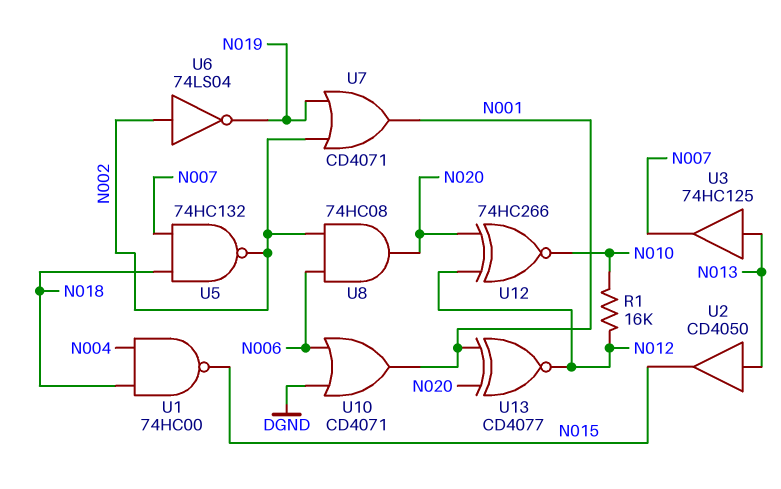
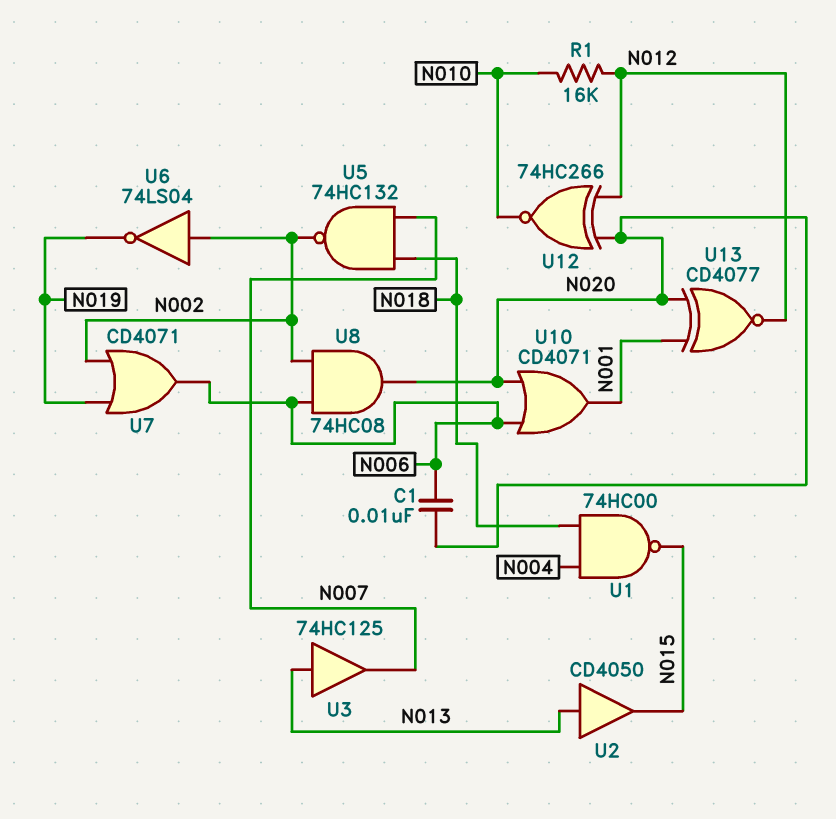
C1: none -> 10nF (N006, N020)
U7: OR CD4071 (in N002, in N019, out N001) -> OR CD4071 (in N002, in N019, out N006)
U10: OR CD4071 (in DGND, in N006, out N001) -> OR CD4071 (in N006, in N020, out N001)

